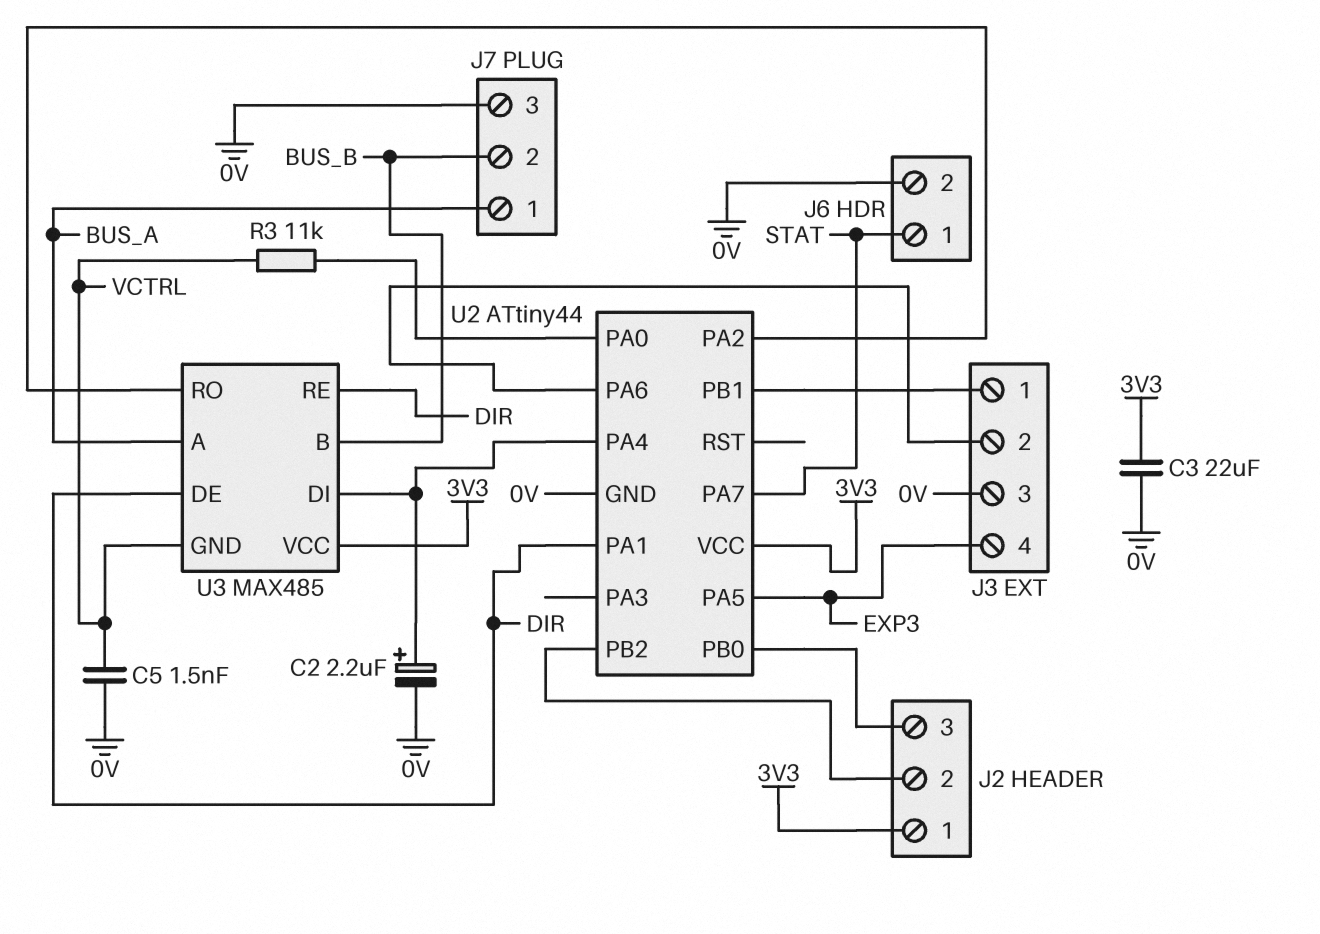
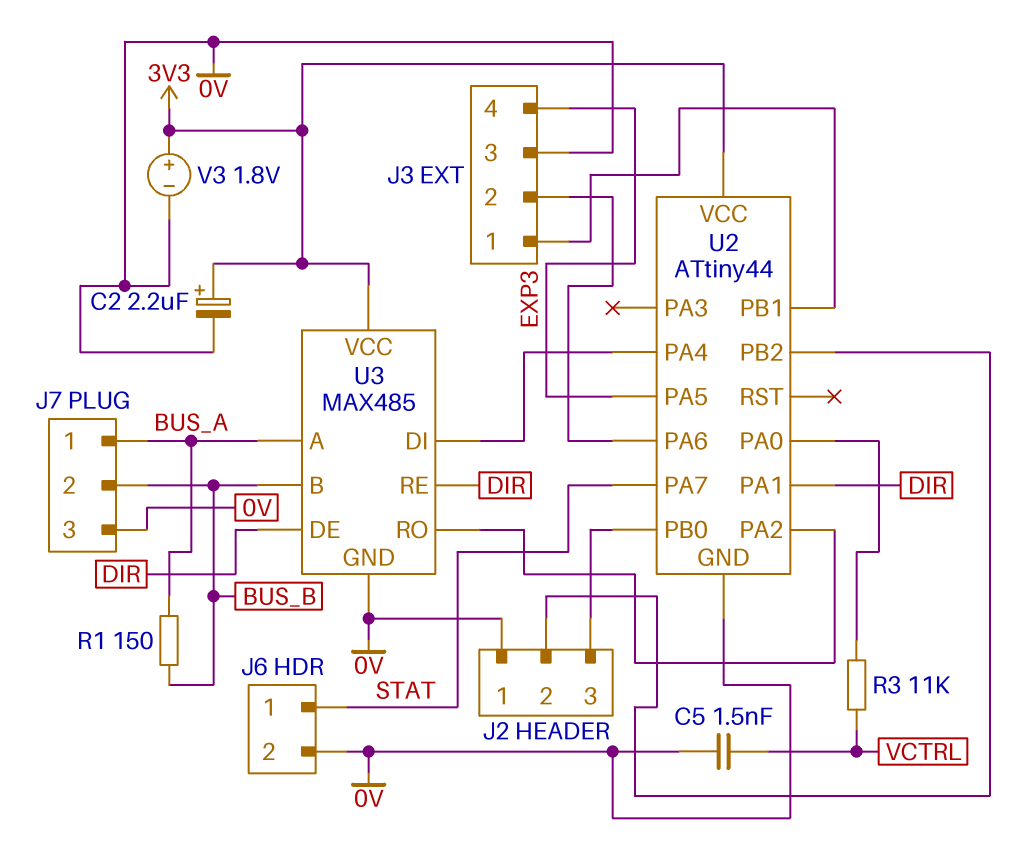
C2: 2.2uF (plus U2/PA4, minus 0V) -> 2.2uF (plus 3V3, minus 0V)
C3: 22uF (0V, 3V3) -> none
J2 pin 1: 3V3 -> 0V
R1: none -> 150 (BUS_A, BUS_B)
U3 pin GND: VCTRL -> 0V
V3: none -> 1.8V (plus 3V3, minus 0V)

